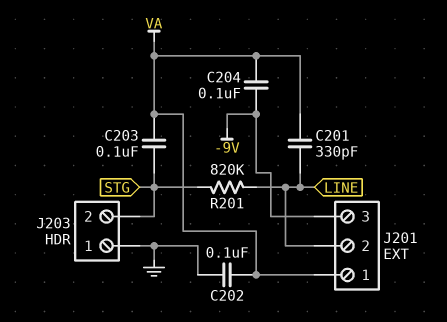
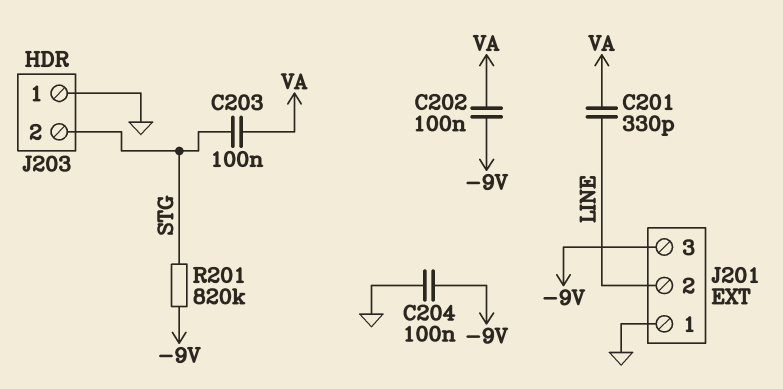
C202: 100nF (GND, VA) -> 100nF (-9V, VA)
C204: 100nF (-9V, VA) -> 100nF (-9V, GND)
J201 pin 1: VA -> GND
R201: 820k (LINE, STG) -> 820k (-9V, STG)

